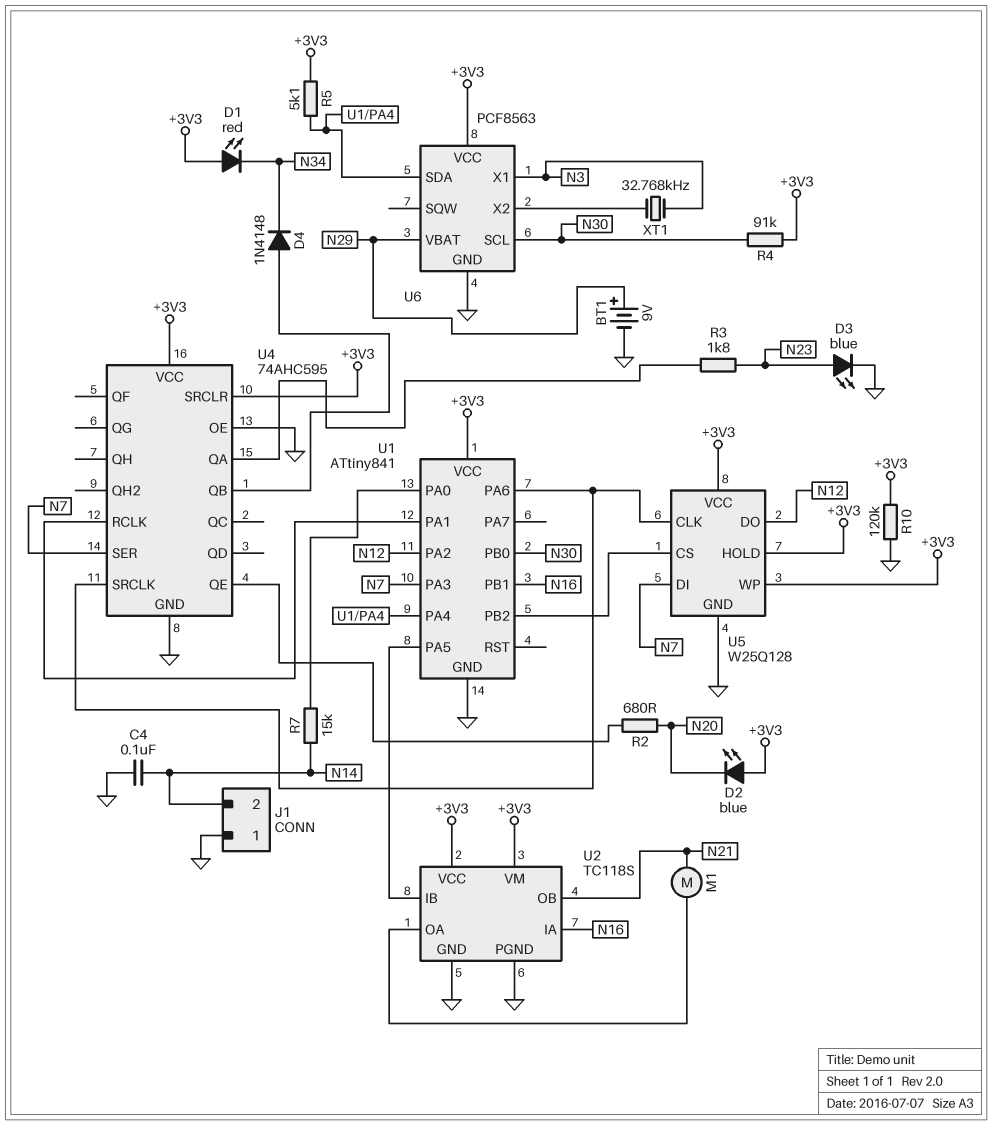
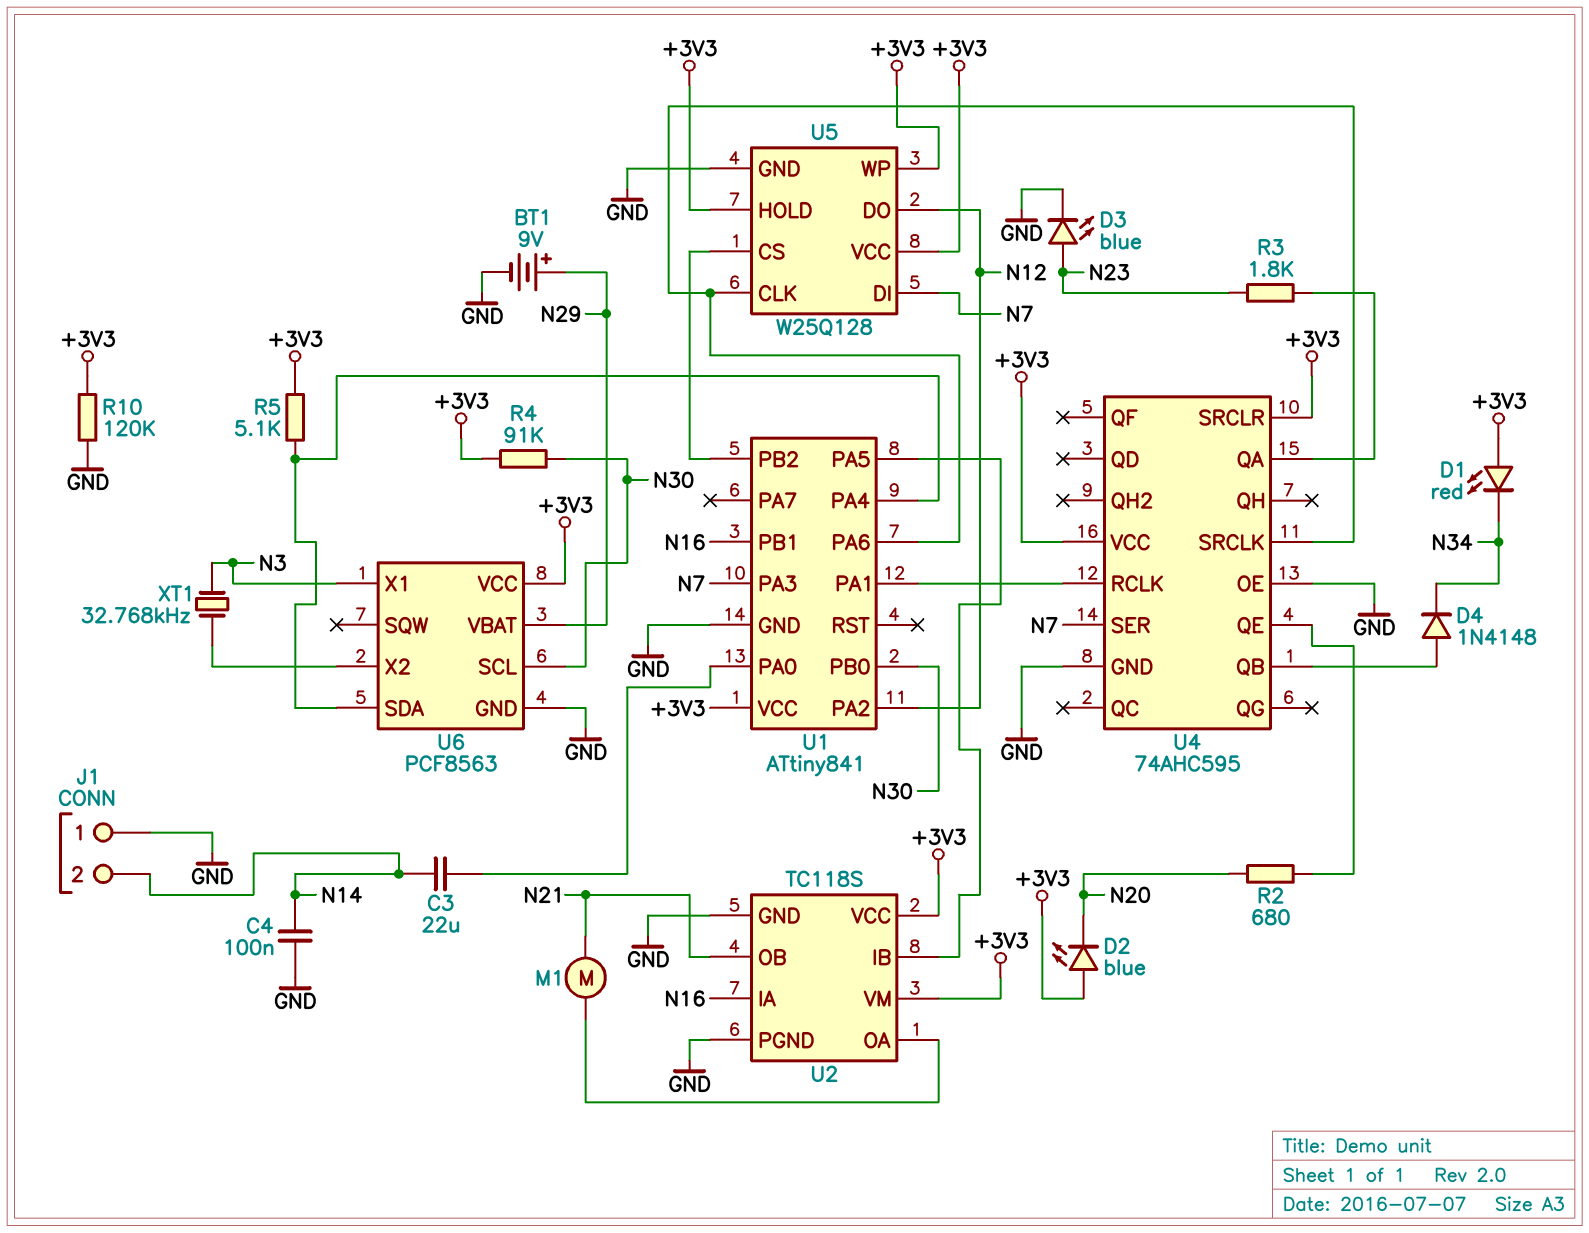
C3: none -> 22uF (N14, U1/PA0)
R7: 15k (N14, U1/PA0) -> none

